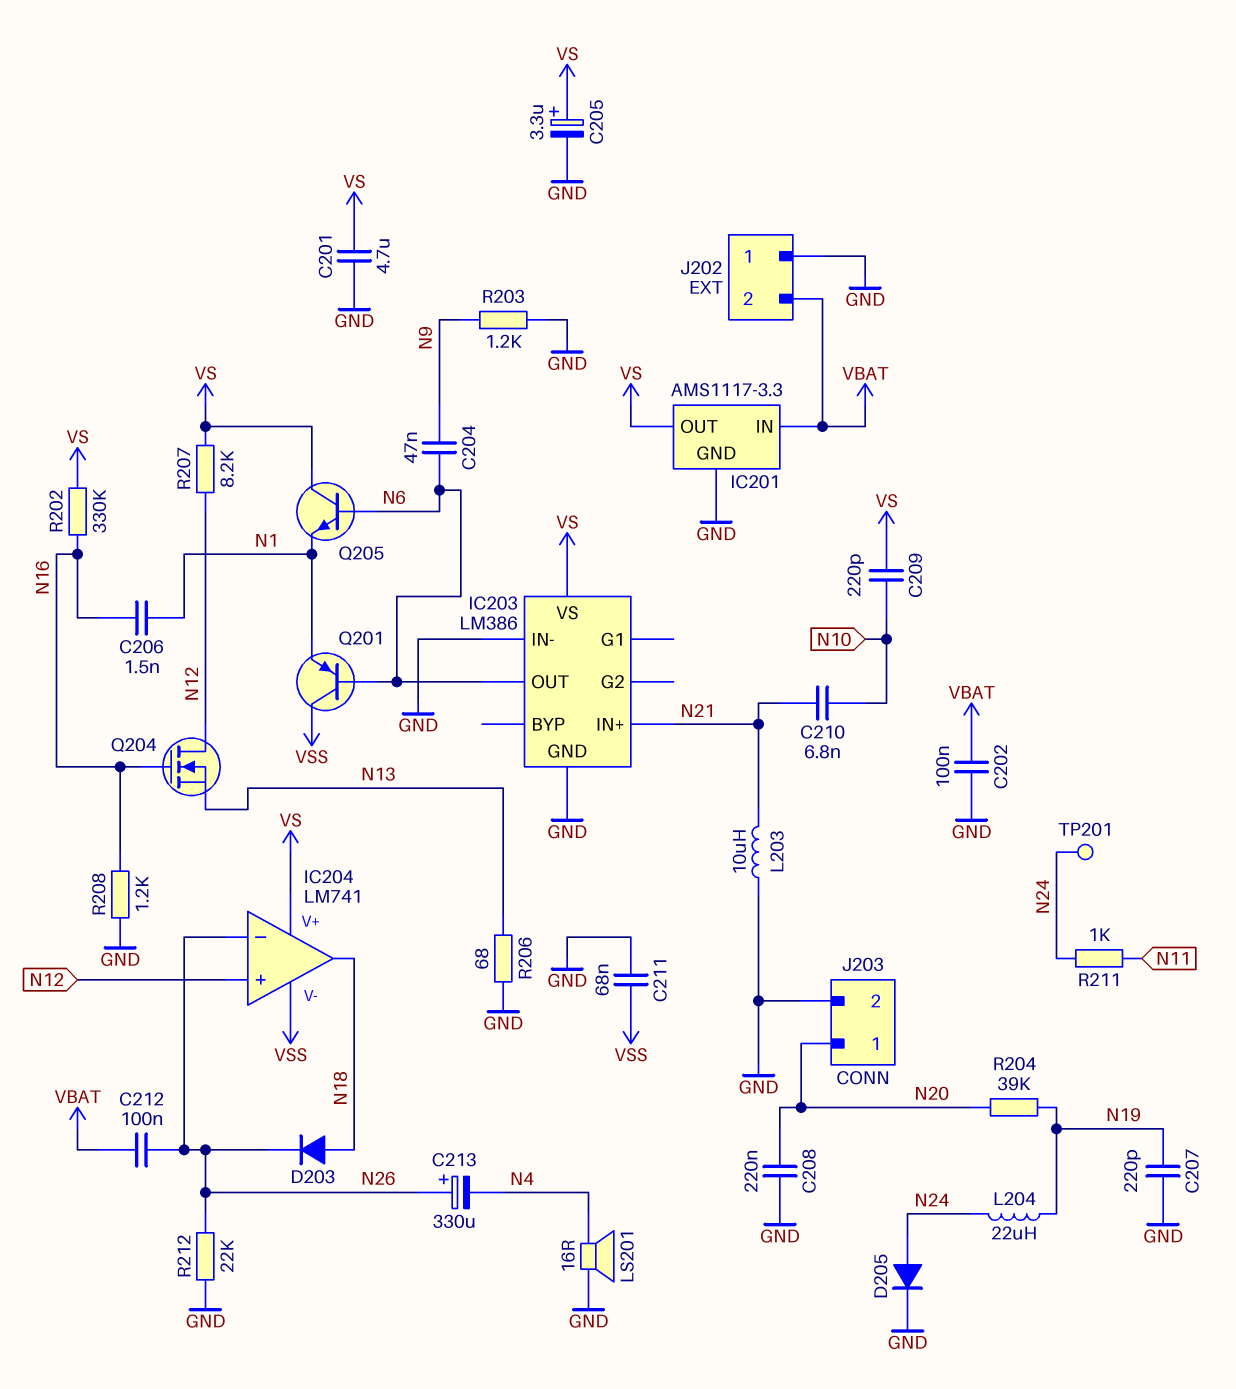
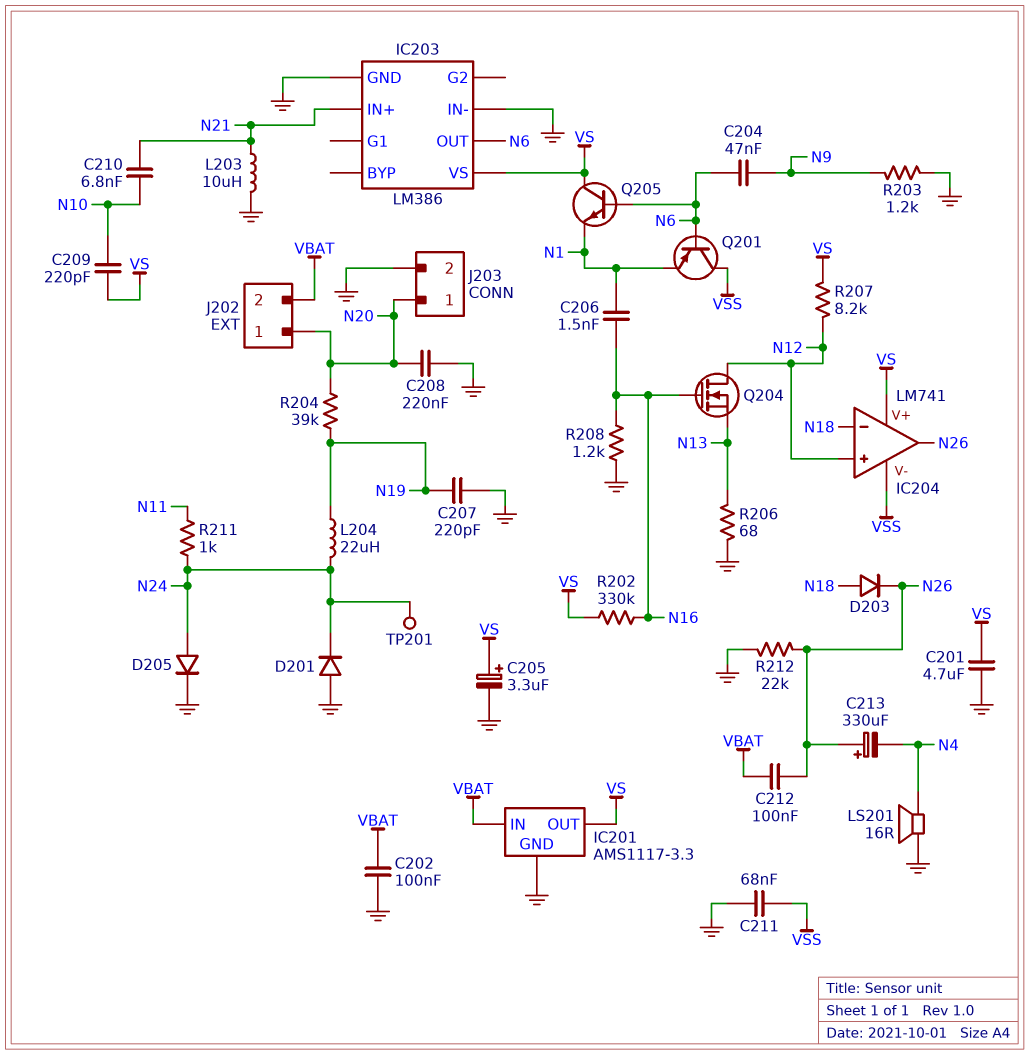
D201: none -> diode (A GND, K N24)
IC204 pin in-: N26 -> N18
IC204 pin out: N18 -> N26
J202 pin 1: GND -> N20

